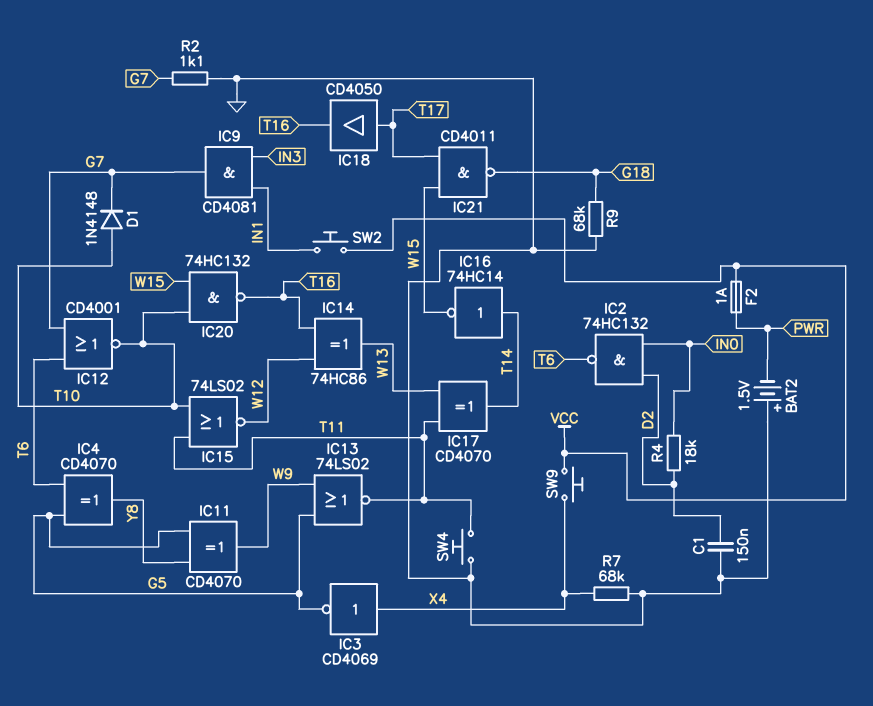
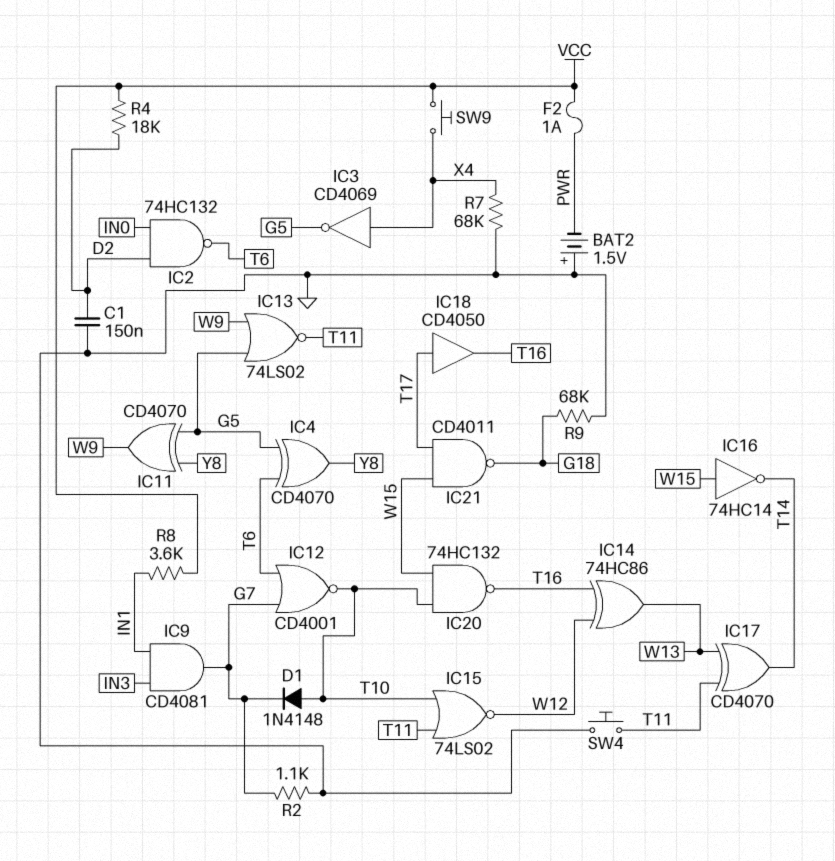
IC16: NOT 74HC14 (in T14, out W15) -> NOT 74HC14 (in W15, out T14)
R4: 18k (D2, IN0) -> 18k (D2, VCC)
R8: none -> 3.6k (IN1, VCC)
SW2: button (IN1, VCC) -> none

